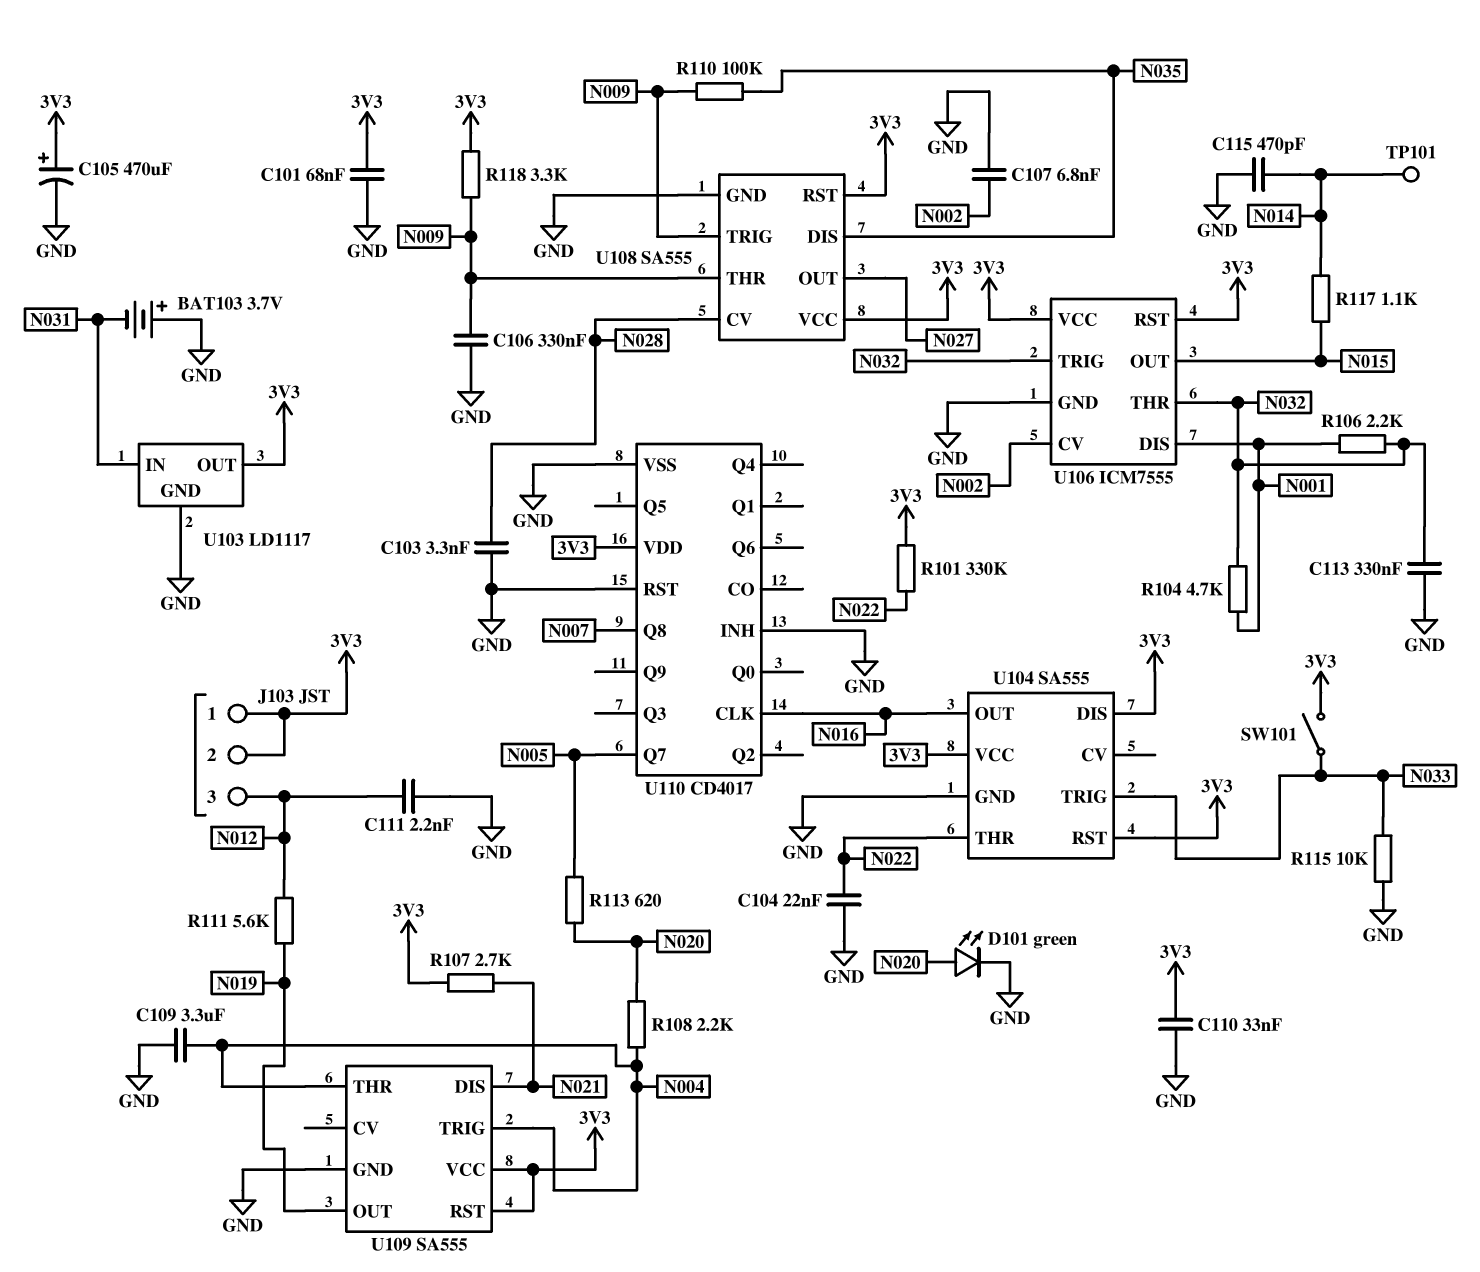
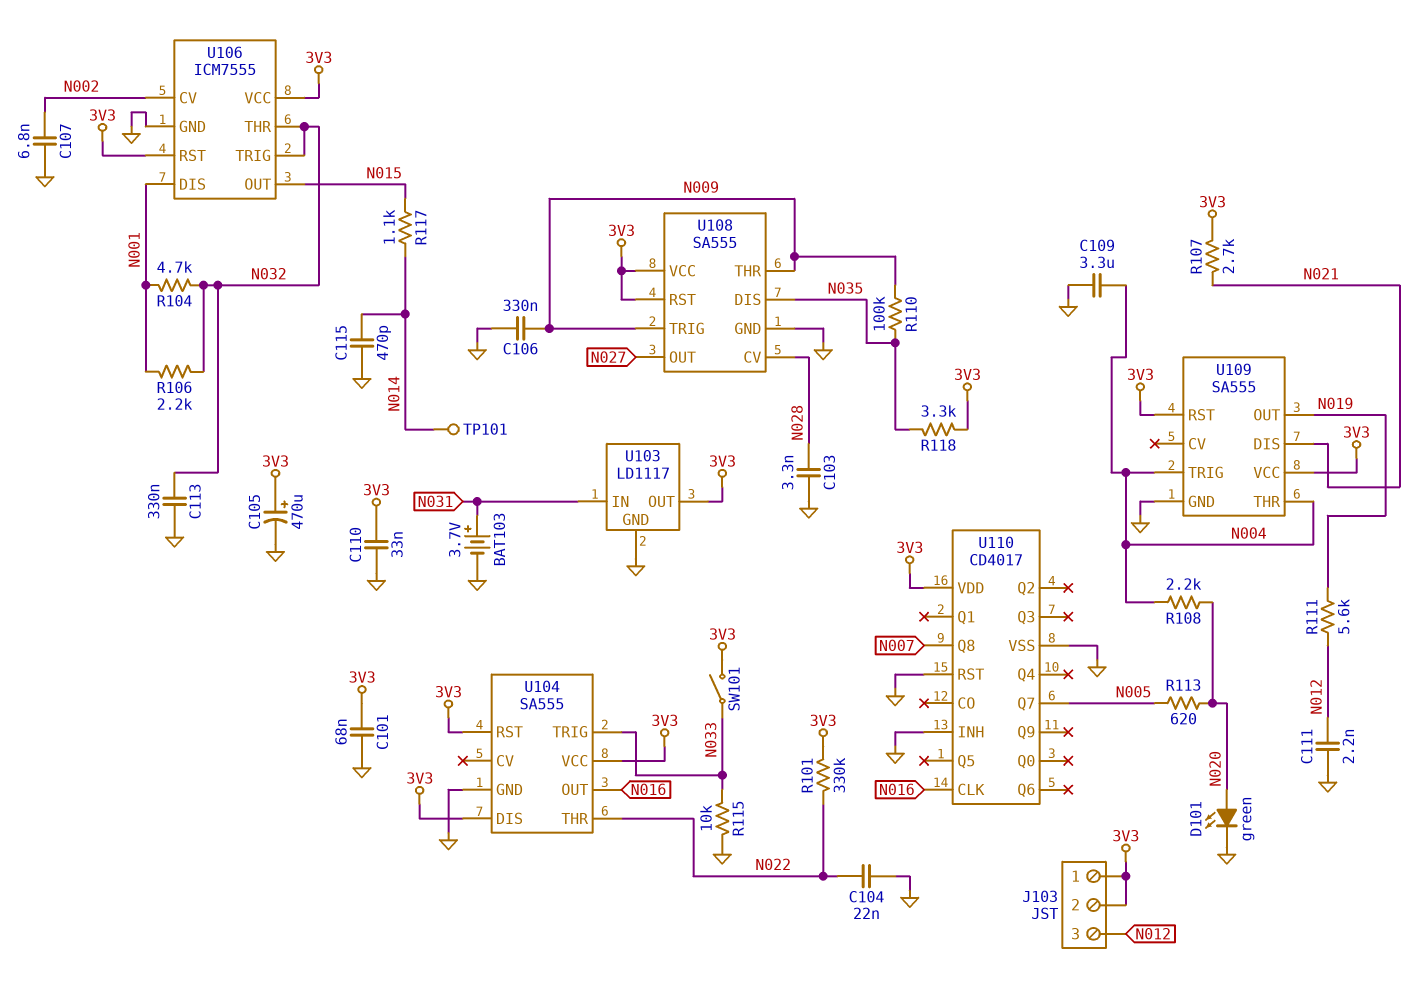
BAT103: 3.7V (plus GND, minus N031) -> 3.7V (plus N031, minus GND)
R118: 3.3k (3V3, N009) -> 3.3k (3V3, N035)

